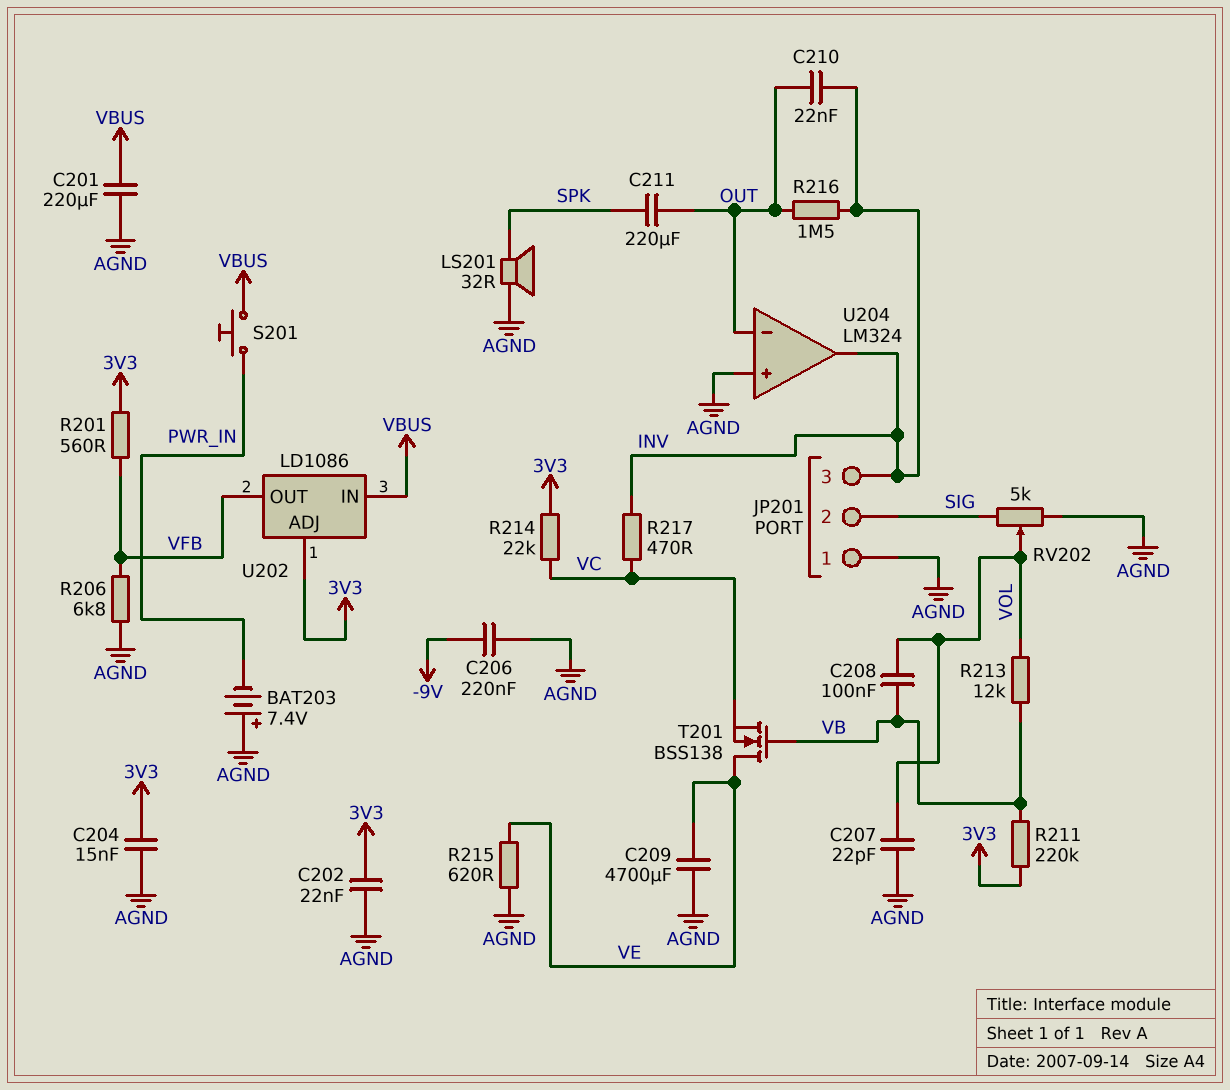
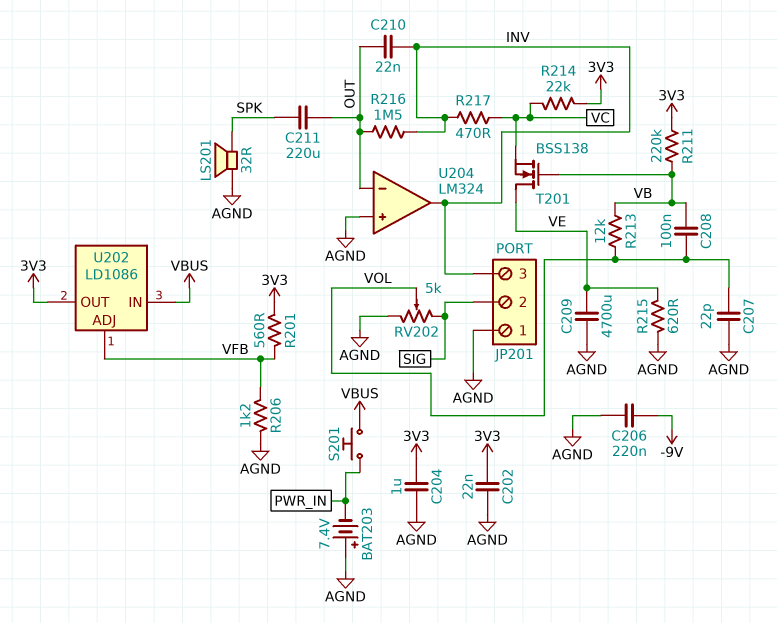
C201: 220uF (AGND, VBUS) -> none
C204: 15nF (3V3, AGND) -> 1uF (3V3, AGND)
R206: 6.8k (AGND, VFB) -> 1.2k (AGND, VFB)
U202 pin ADJ: 3V3 -> VFB
U202 pin OUT: VFB -> 3V3

